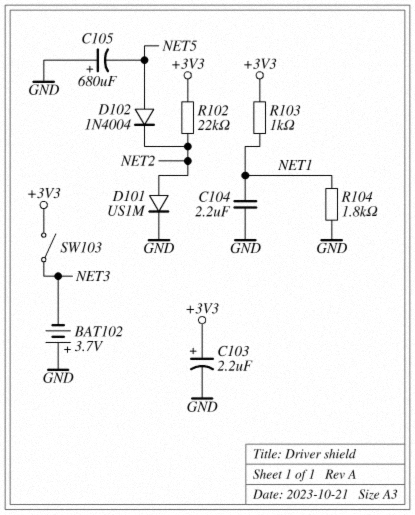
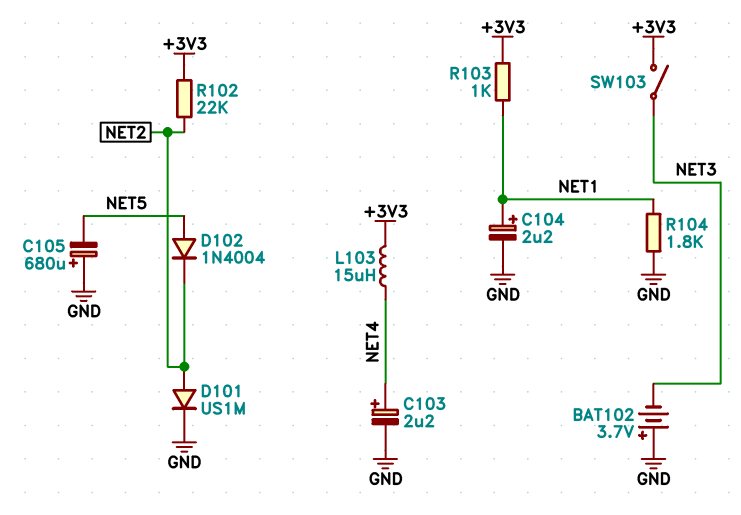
C103: 2.2uF (plus +3V3, minus GND) -> 2.2uF (plus NET4, minus GND)
C104: 2.2uF (GND, NET1) -> 2.2uF (plus NET1, minus GND)
L103: none -> 15uH (+3V3, NET4)

